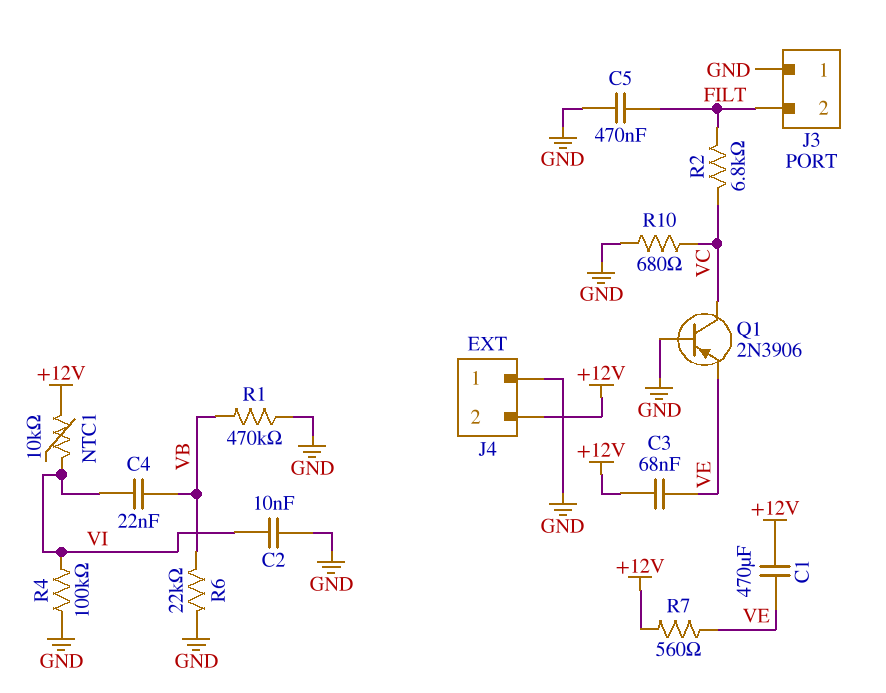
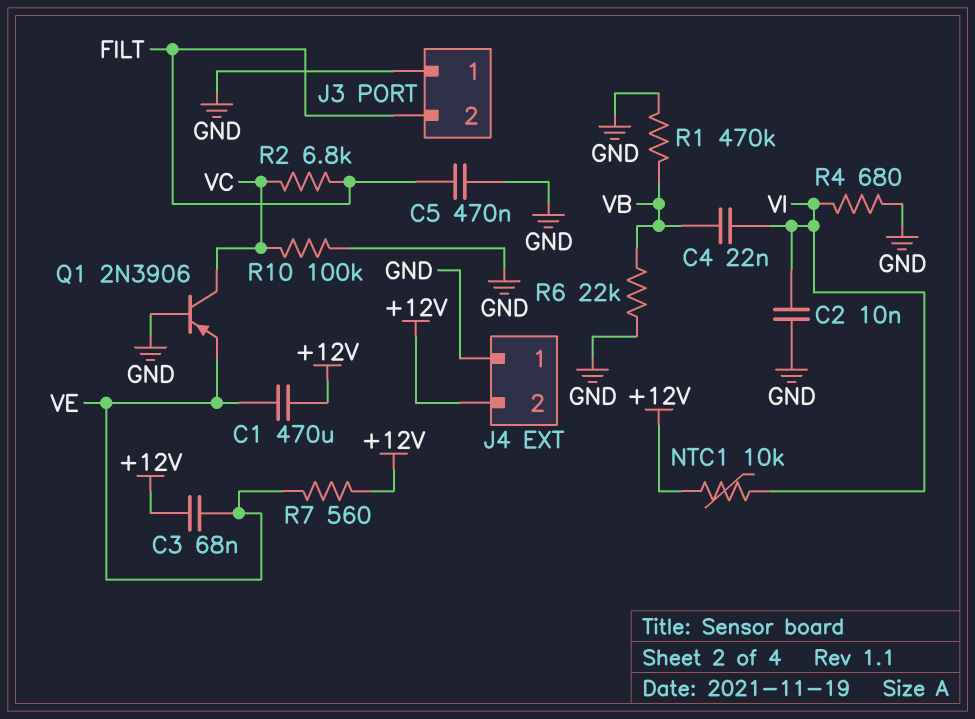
R4: 100k (GND, VI) -> 680 (GND, VI)
R10: 680 (GND, VC) -> 100k (GND, VC)

